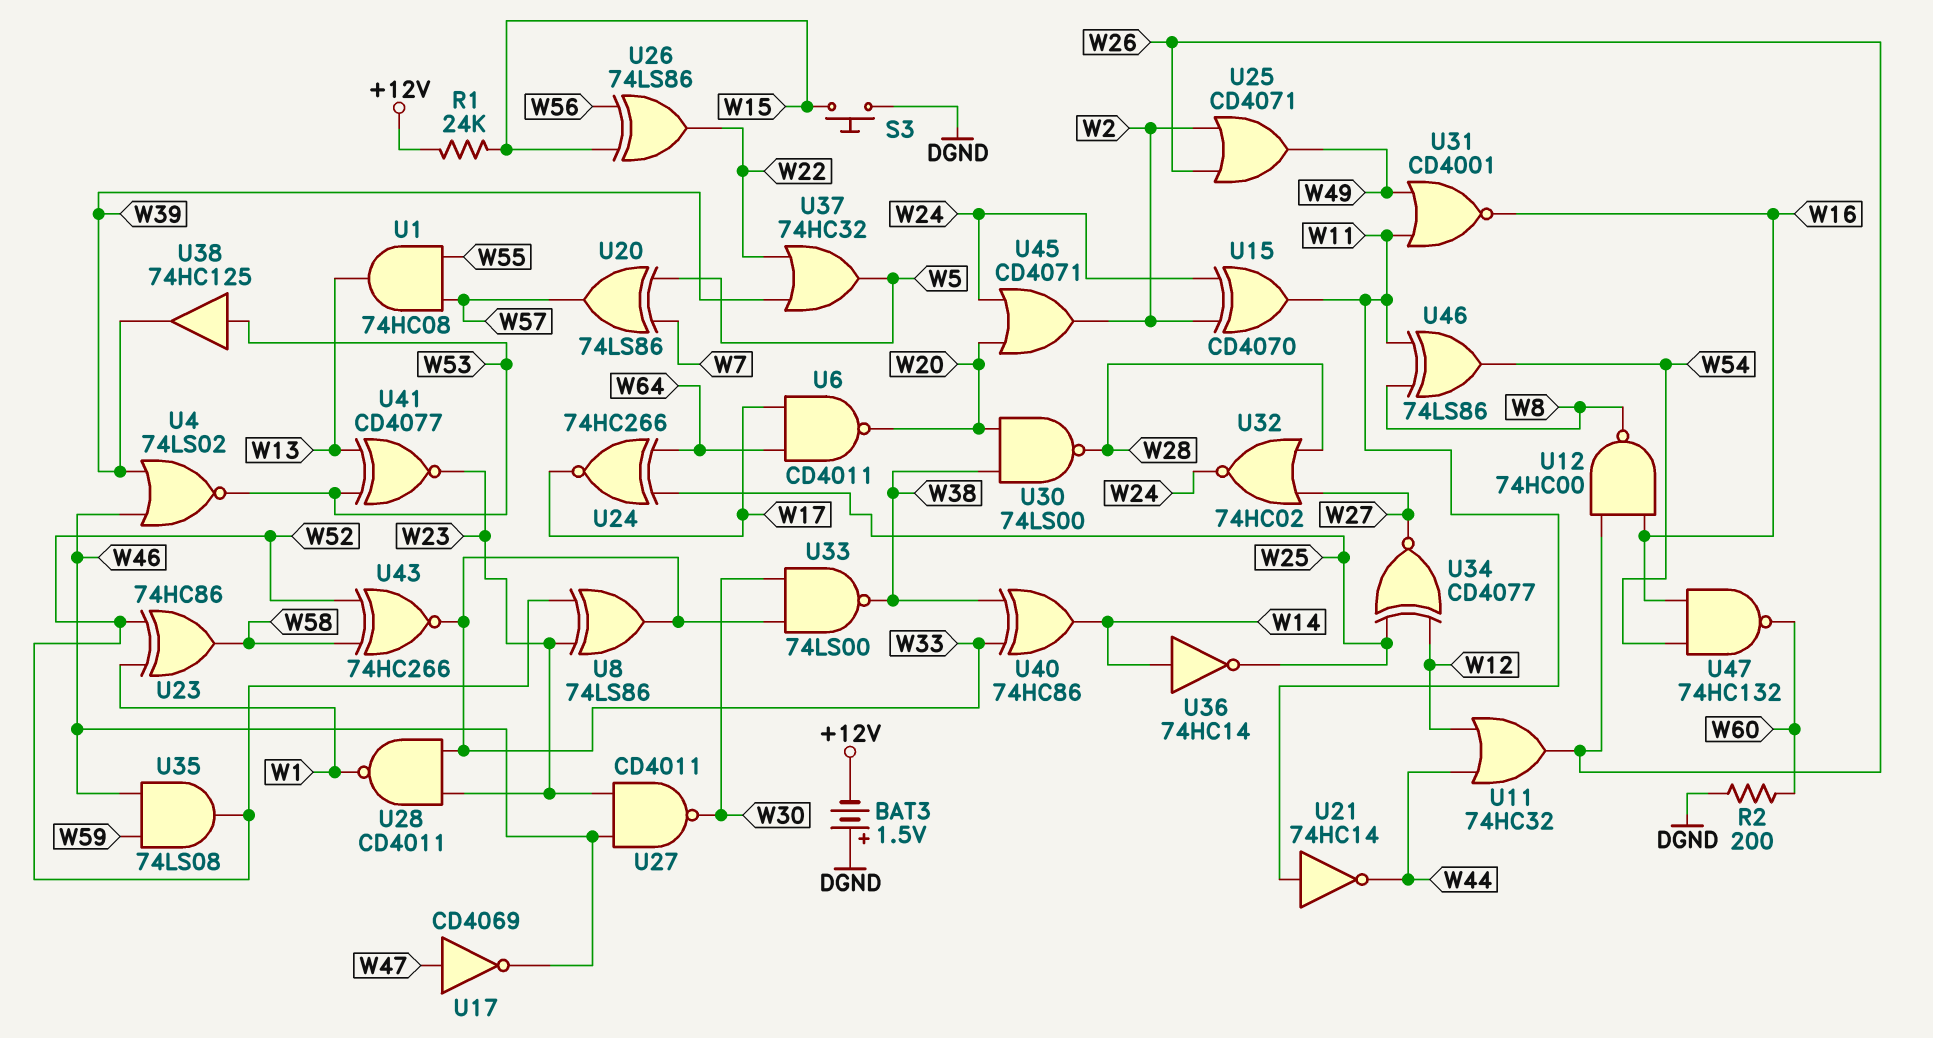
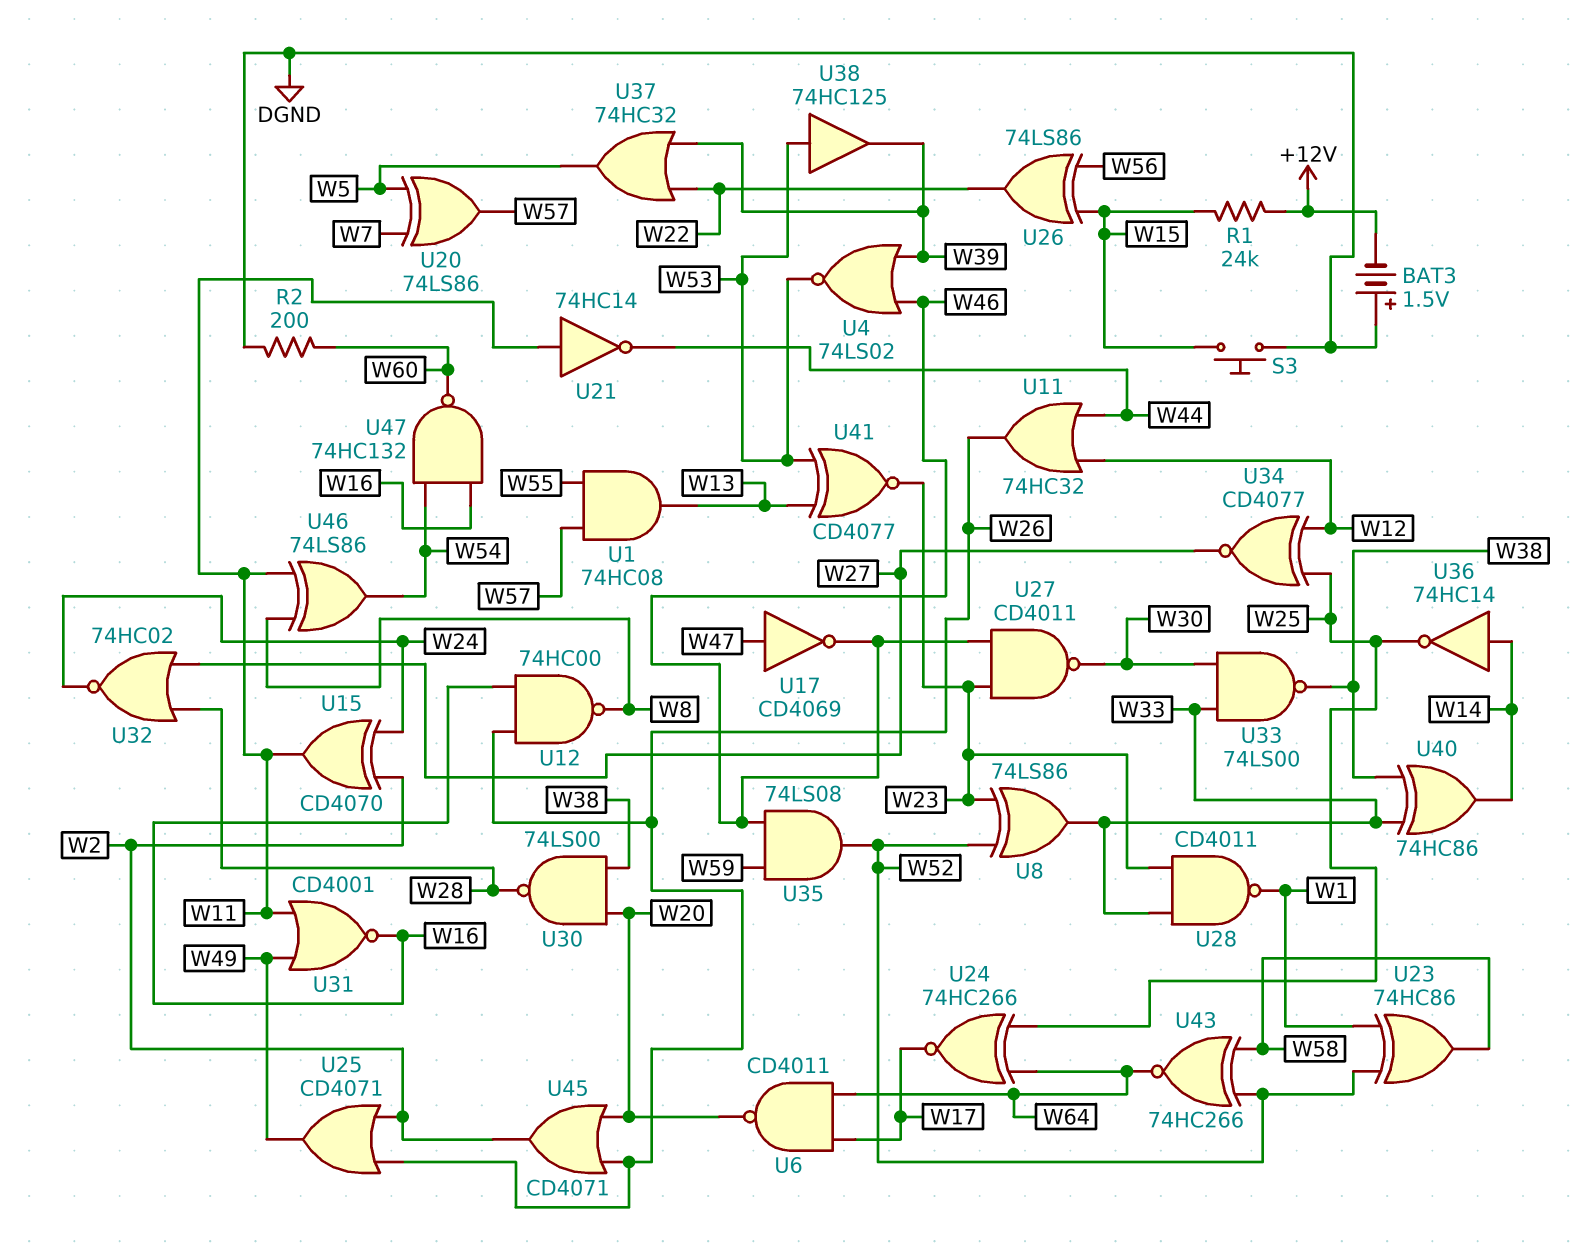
U43: XNOR 74HC266 (in W52, in W58, out W33) -> XNOR 74HC266 (in W52, in W58, out W64)
U45: OR CD4071 (in W20, in W24, out W2) -> OR CD4071 (in W20, in W26, out W2)

